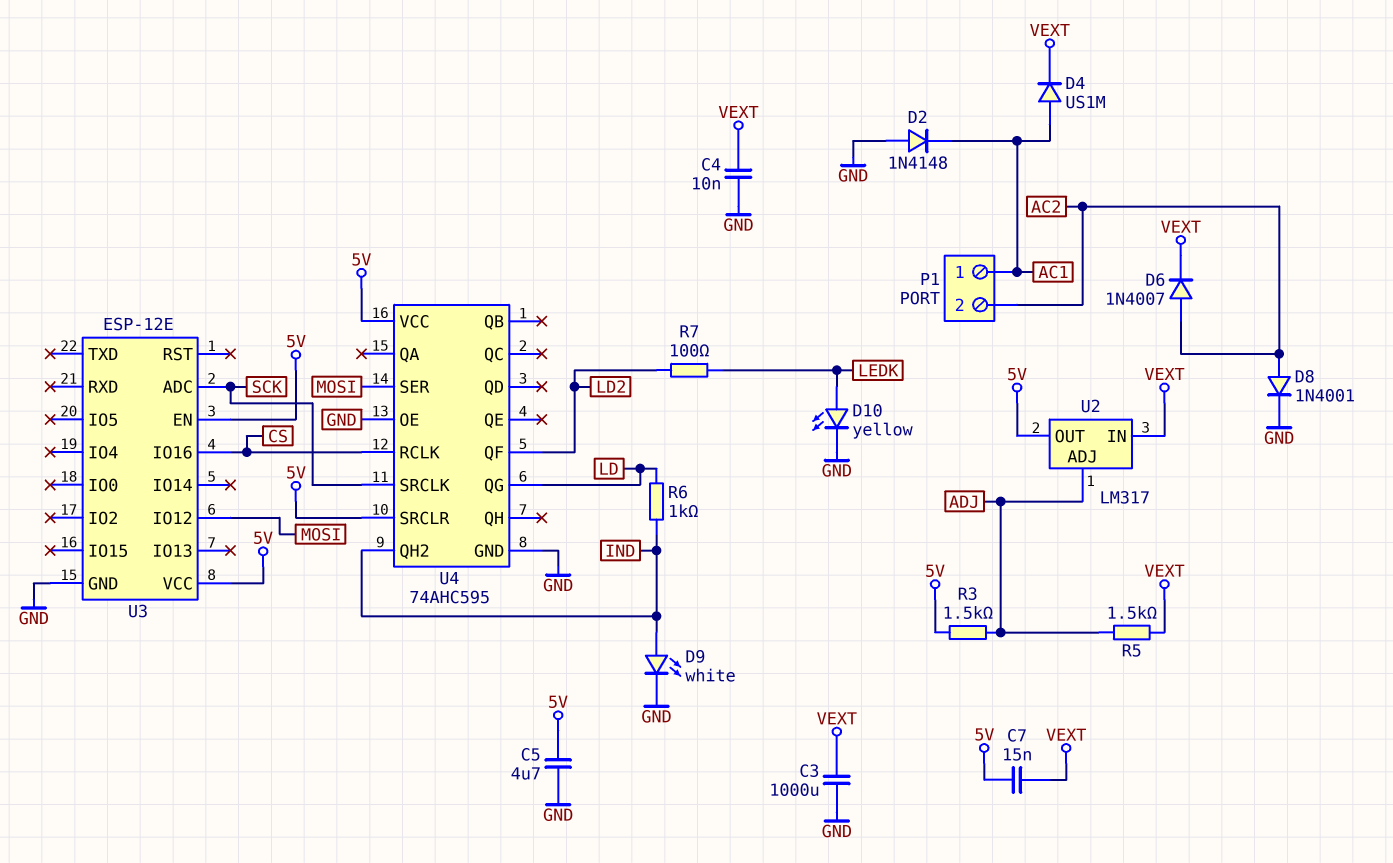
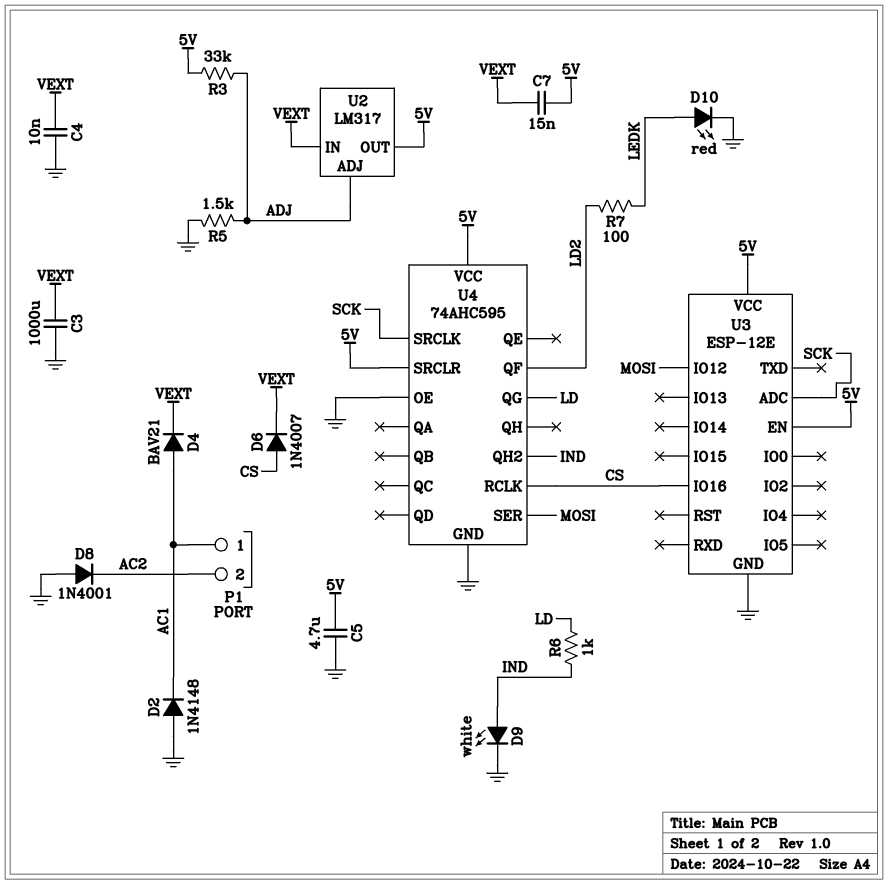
D4: diode US1M (A AC1, K VEXT) -> diode BAV21 (A AC1, K VEXT)
D6: diode 1N4007 (A AC2, K VEXT) -> diode 1N4007 (A CS, K VEXT)
D8: diode 1N4001 (A AC2, K GND) -> diode 1N4001 (A GND, K AC2)
D10: LED yellow (A LEDK, K GND) -> LED red (A LEDK, K GND)
R3: 1.5k (5V, ADJ) -> 33k (5V, ADJ)
R5: 1.5k (ADJ, VEXT) -> 1.5k (ADJ, GND)

